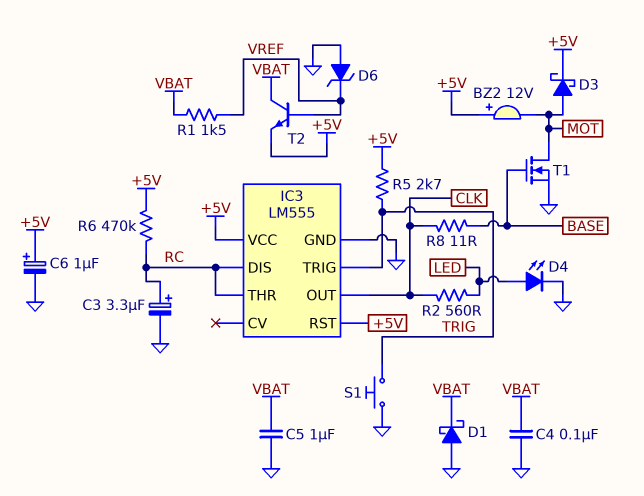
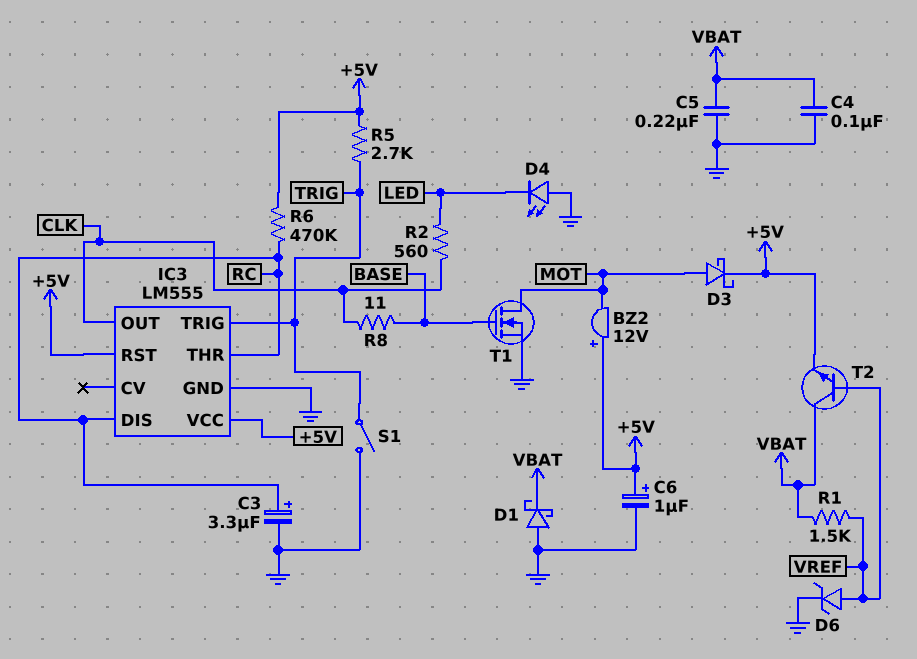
C5: 1uF (GND, VBAT) -> 220nF (GND, VBAT)
D4: LED (A LED, K GND) -> LED (A GND, K LED)
D6: zener (A GND, K VREF) -> zener (A VREF, K GND)
S1: button (GND, TRIG) -> switch (GND, TRIG)

